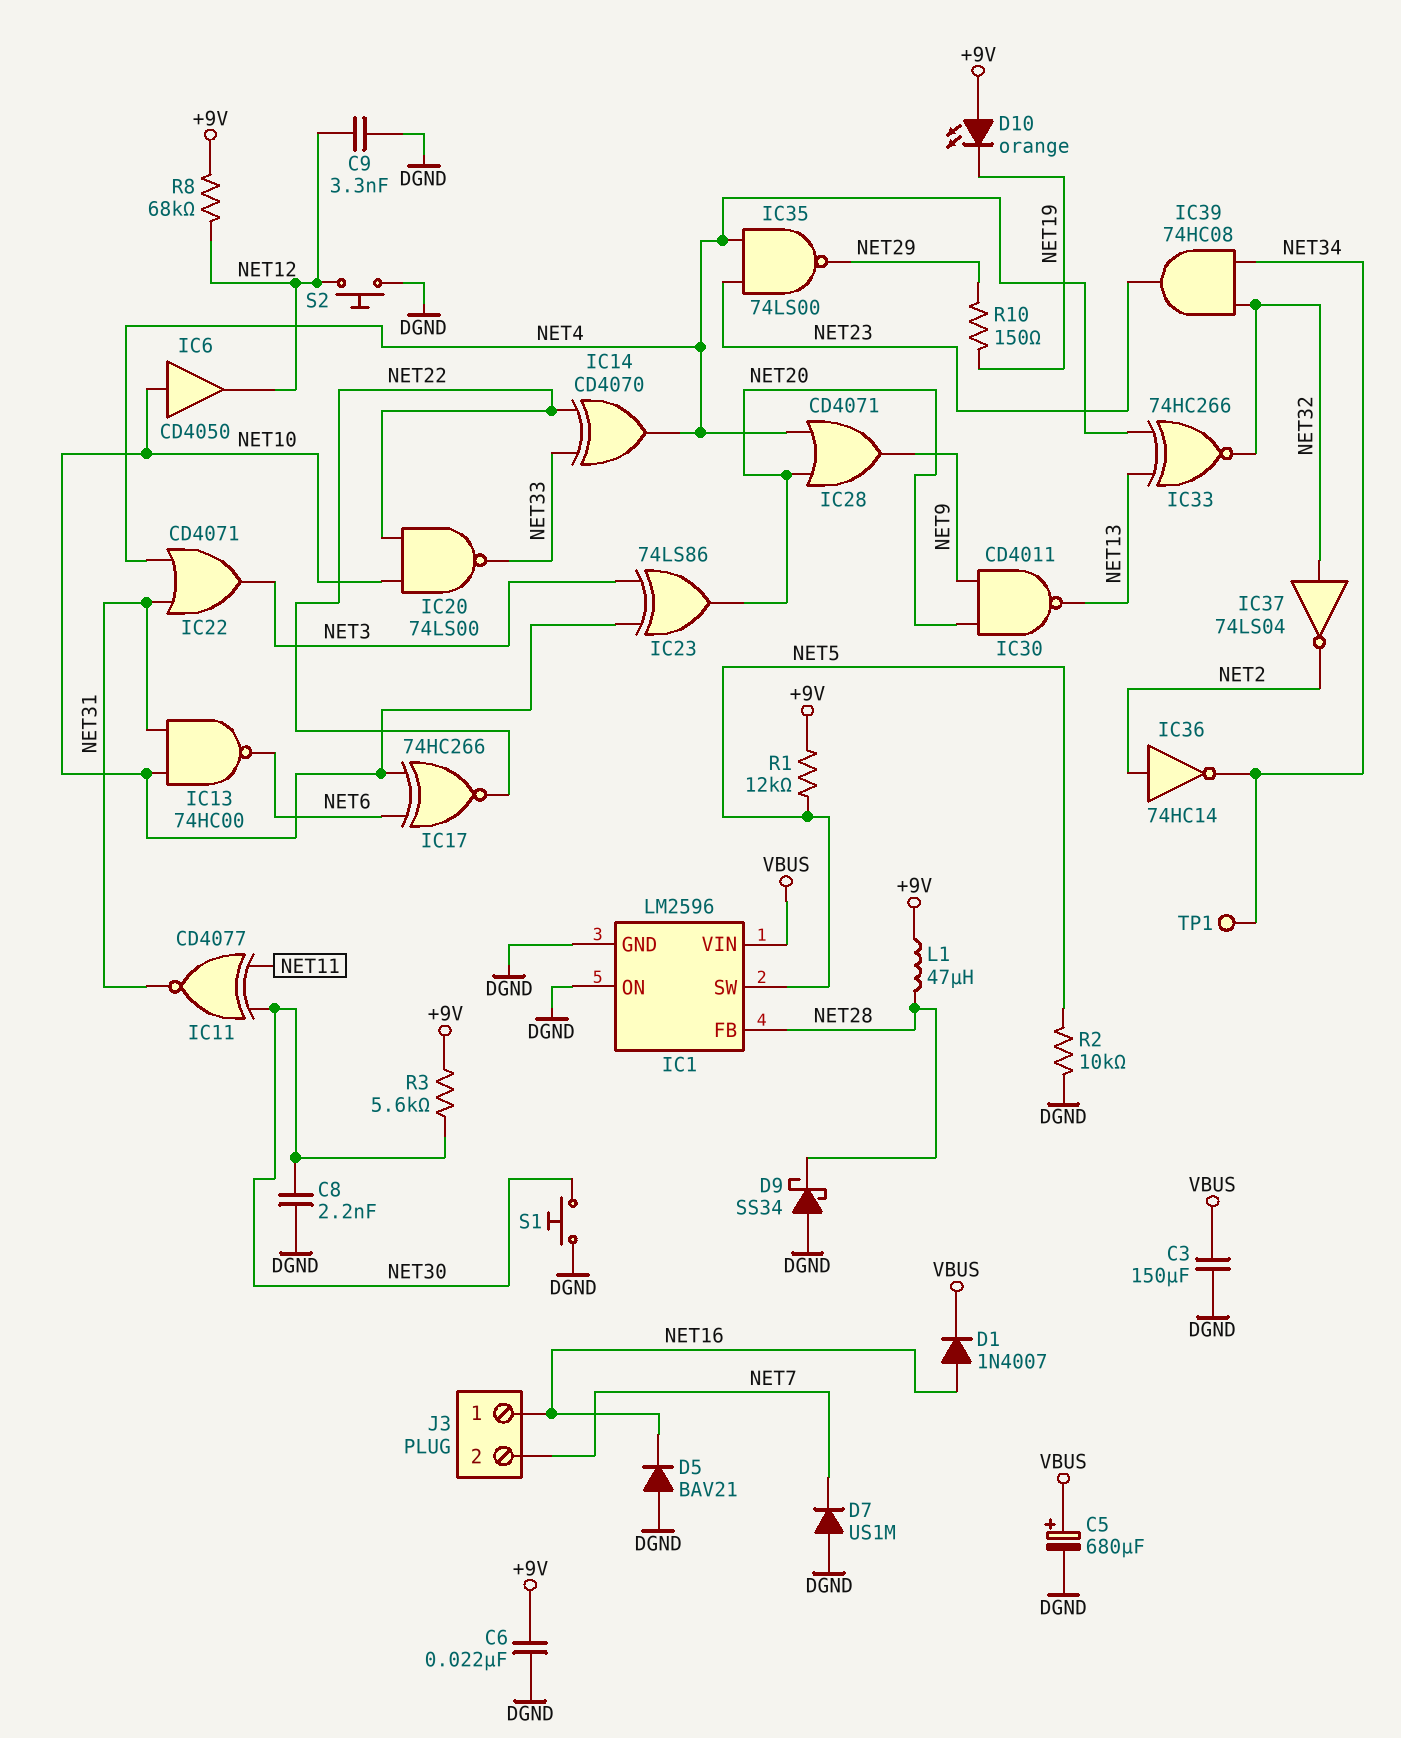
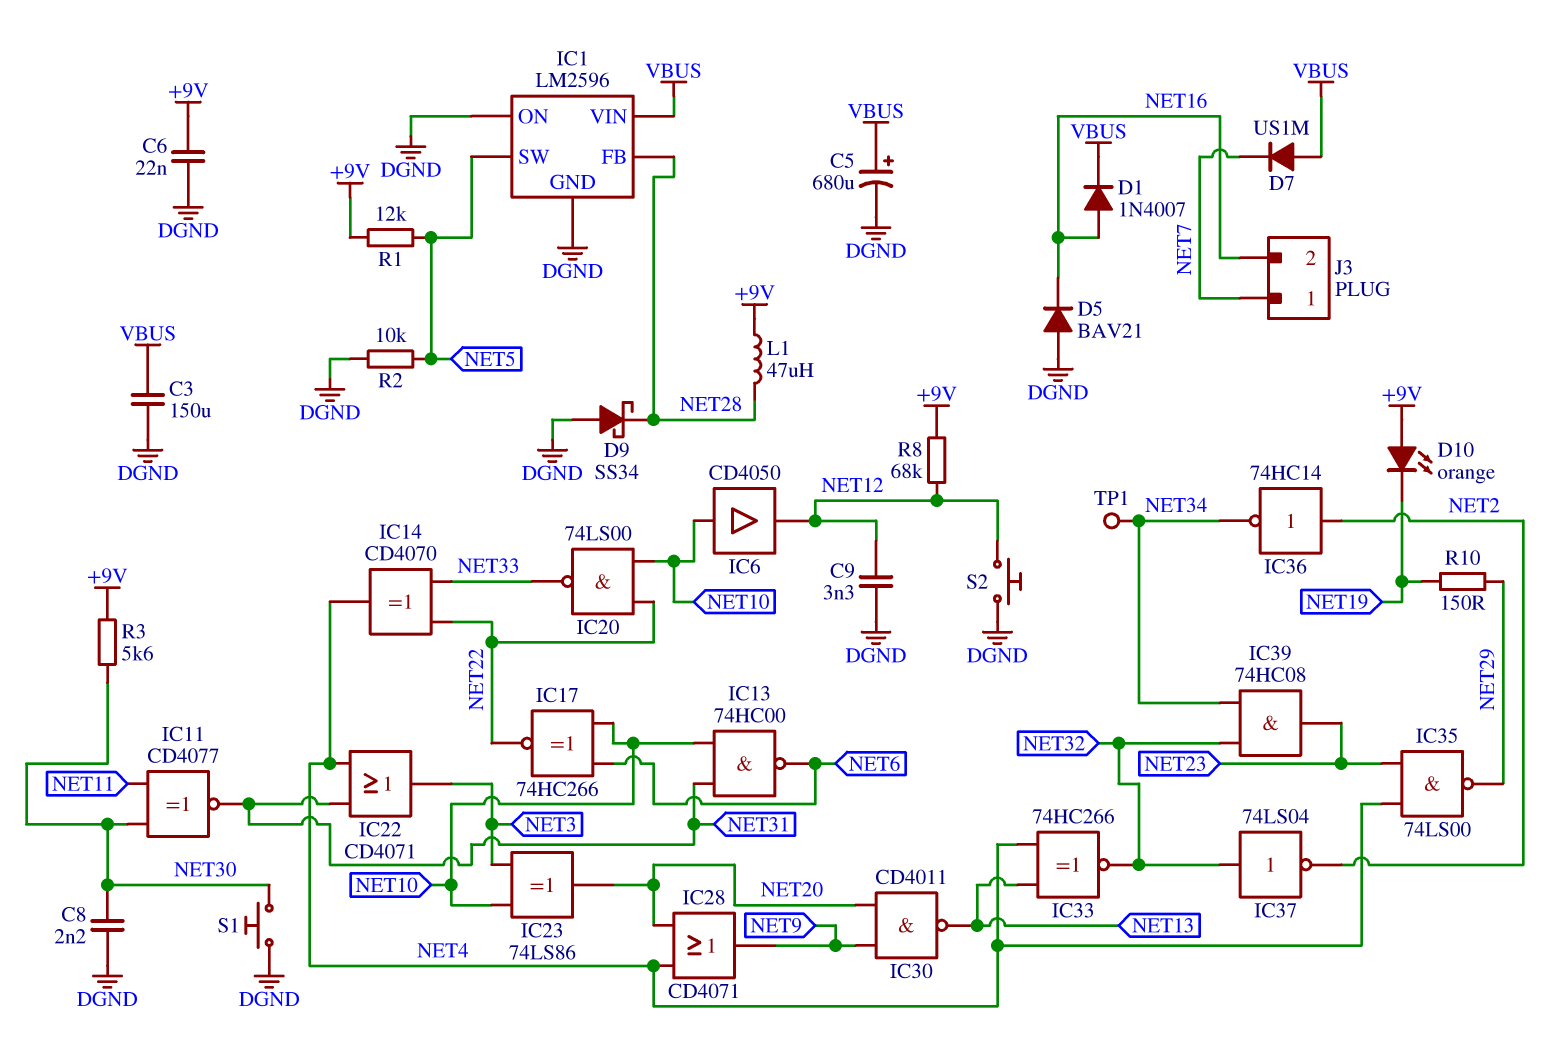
D7: diode US1M (A DGND, K NET7) -> diode US1M (A VBUS, K NET7)
J3 pin 1: NET16 -> NET7
J3 pin 2: NET7 -> NET16

